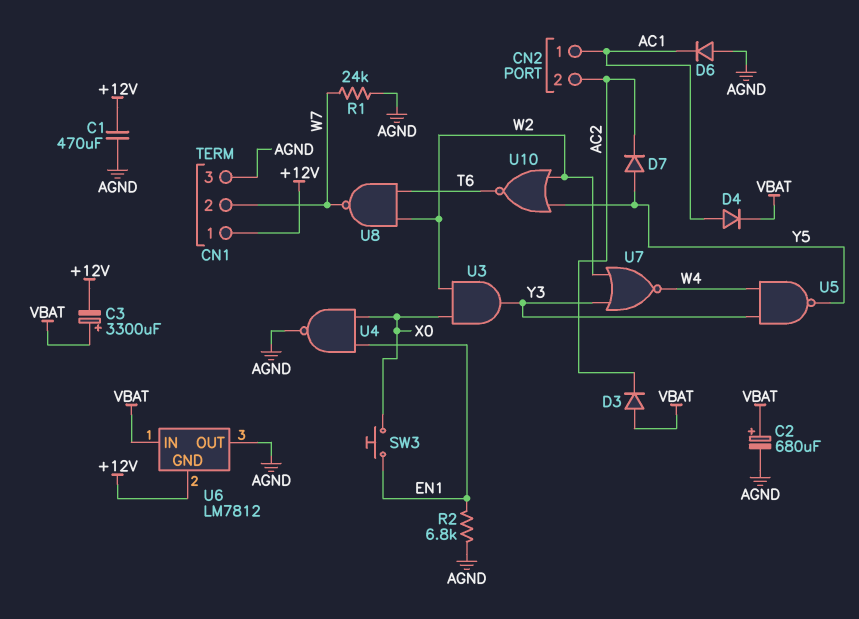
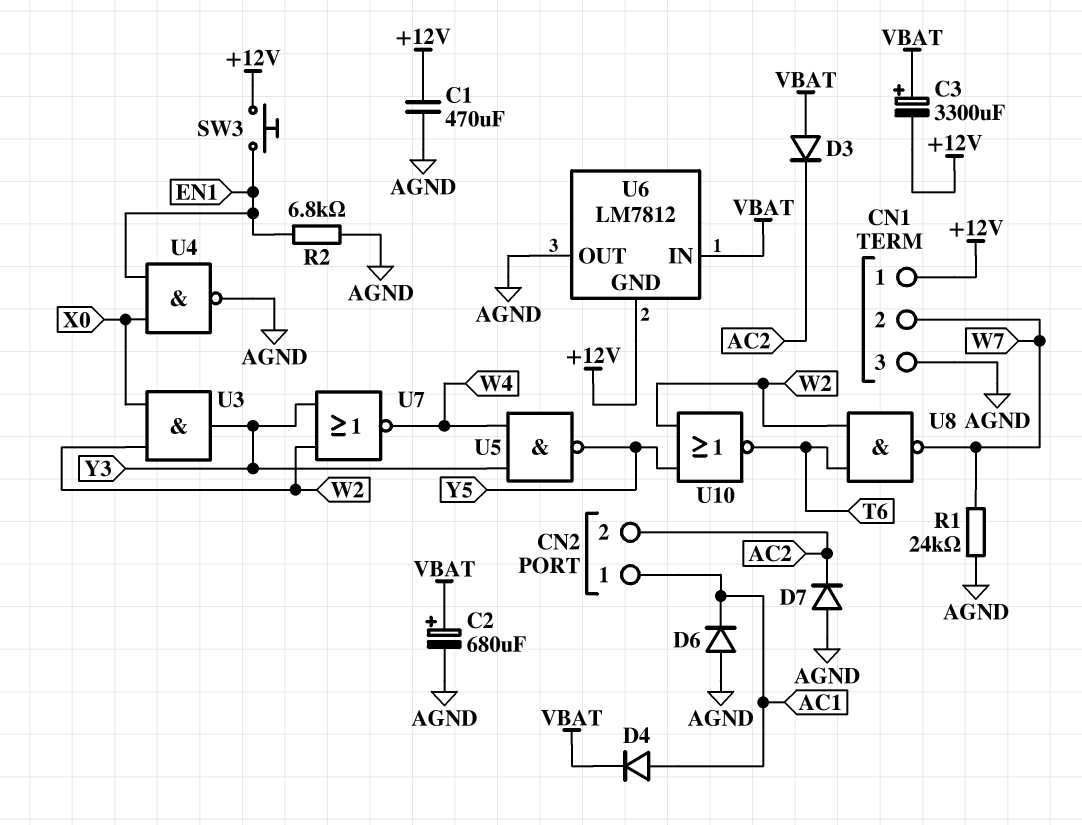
D7: diode (A Y5, K AC2) -> diode (A AGND, K AC2)
SW3: button (EN1, X0) -> button (+12V, EN1)

